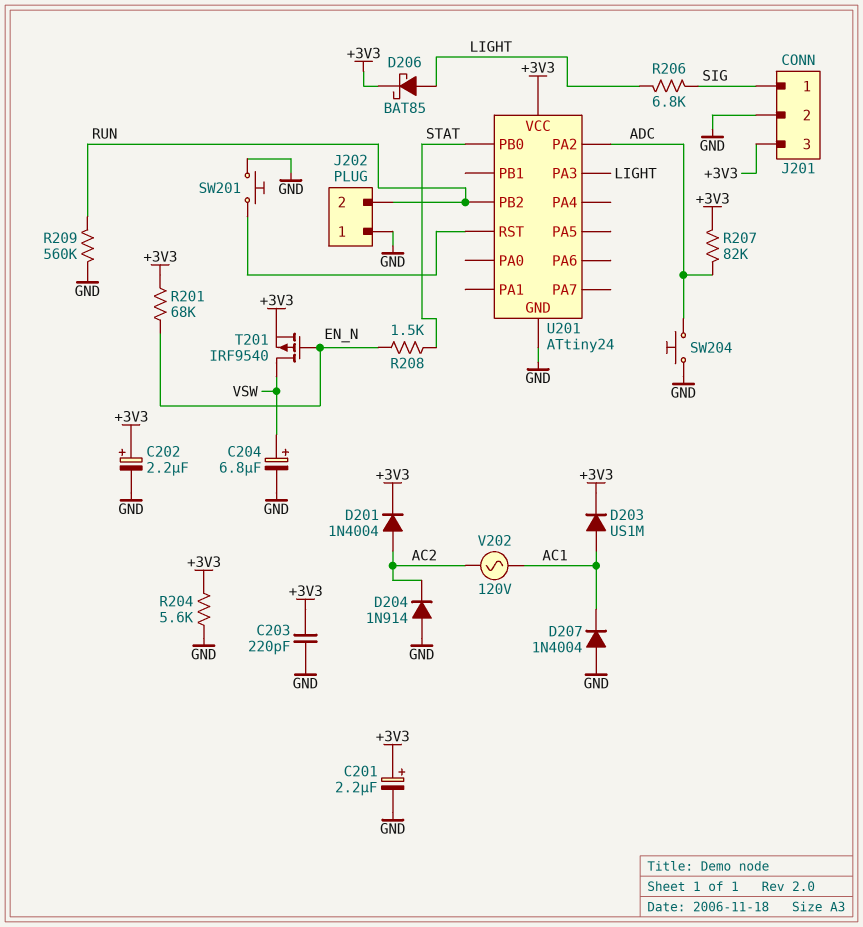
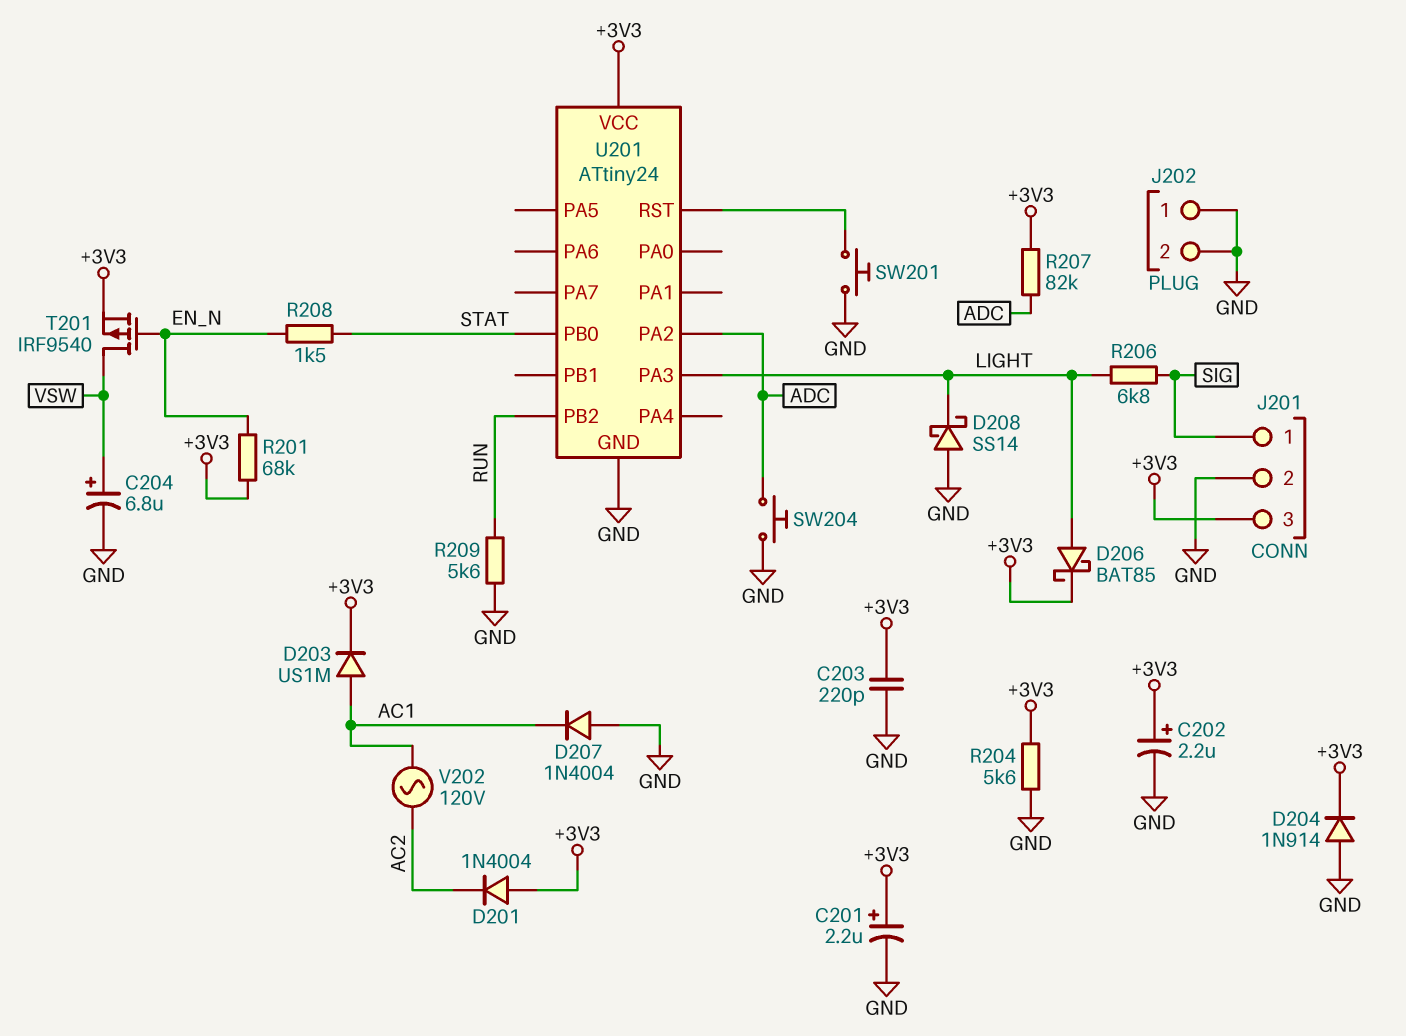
D201: diode 1N4004 (A AC2, K +3V3) -> diode 1N4004 (A +3V3, K AC2)
D204: diode 1N914 (A GND, K AC2) -> diode 1N914 (A GND, K +3V3)
D208: none -> schottky SS14 (A GND, K LIGHT)
J202 pin 2: RUN -> GND
R209: 560k (GND, RUN) -> 5.6k (GND, RUN)

